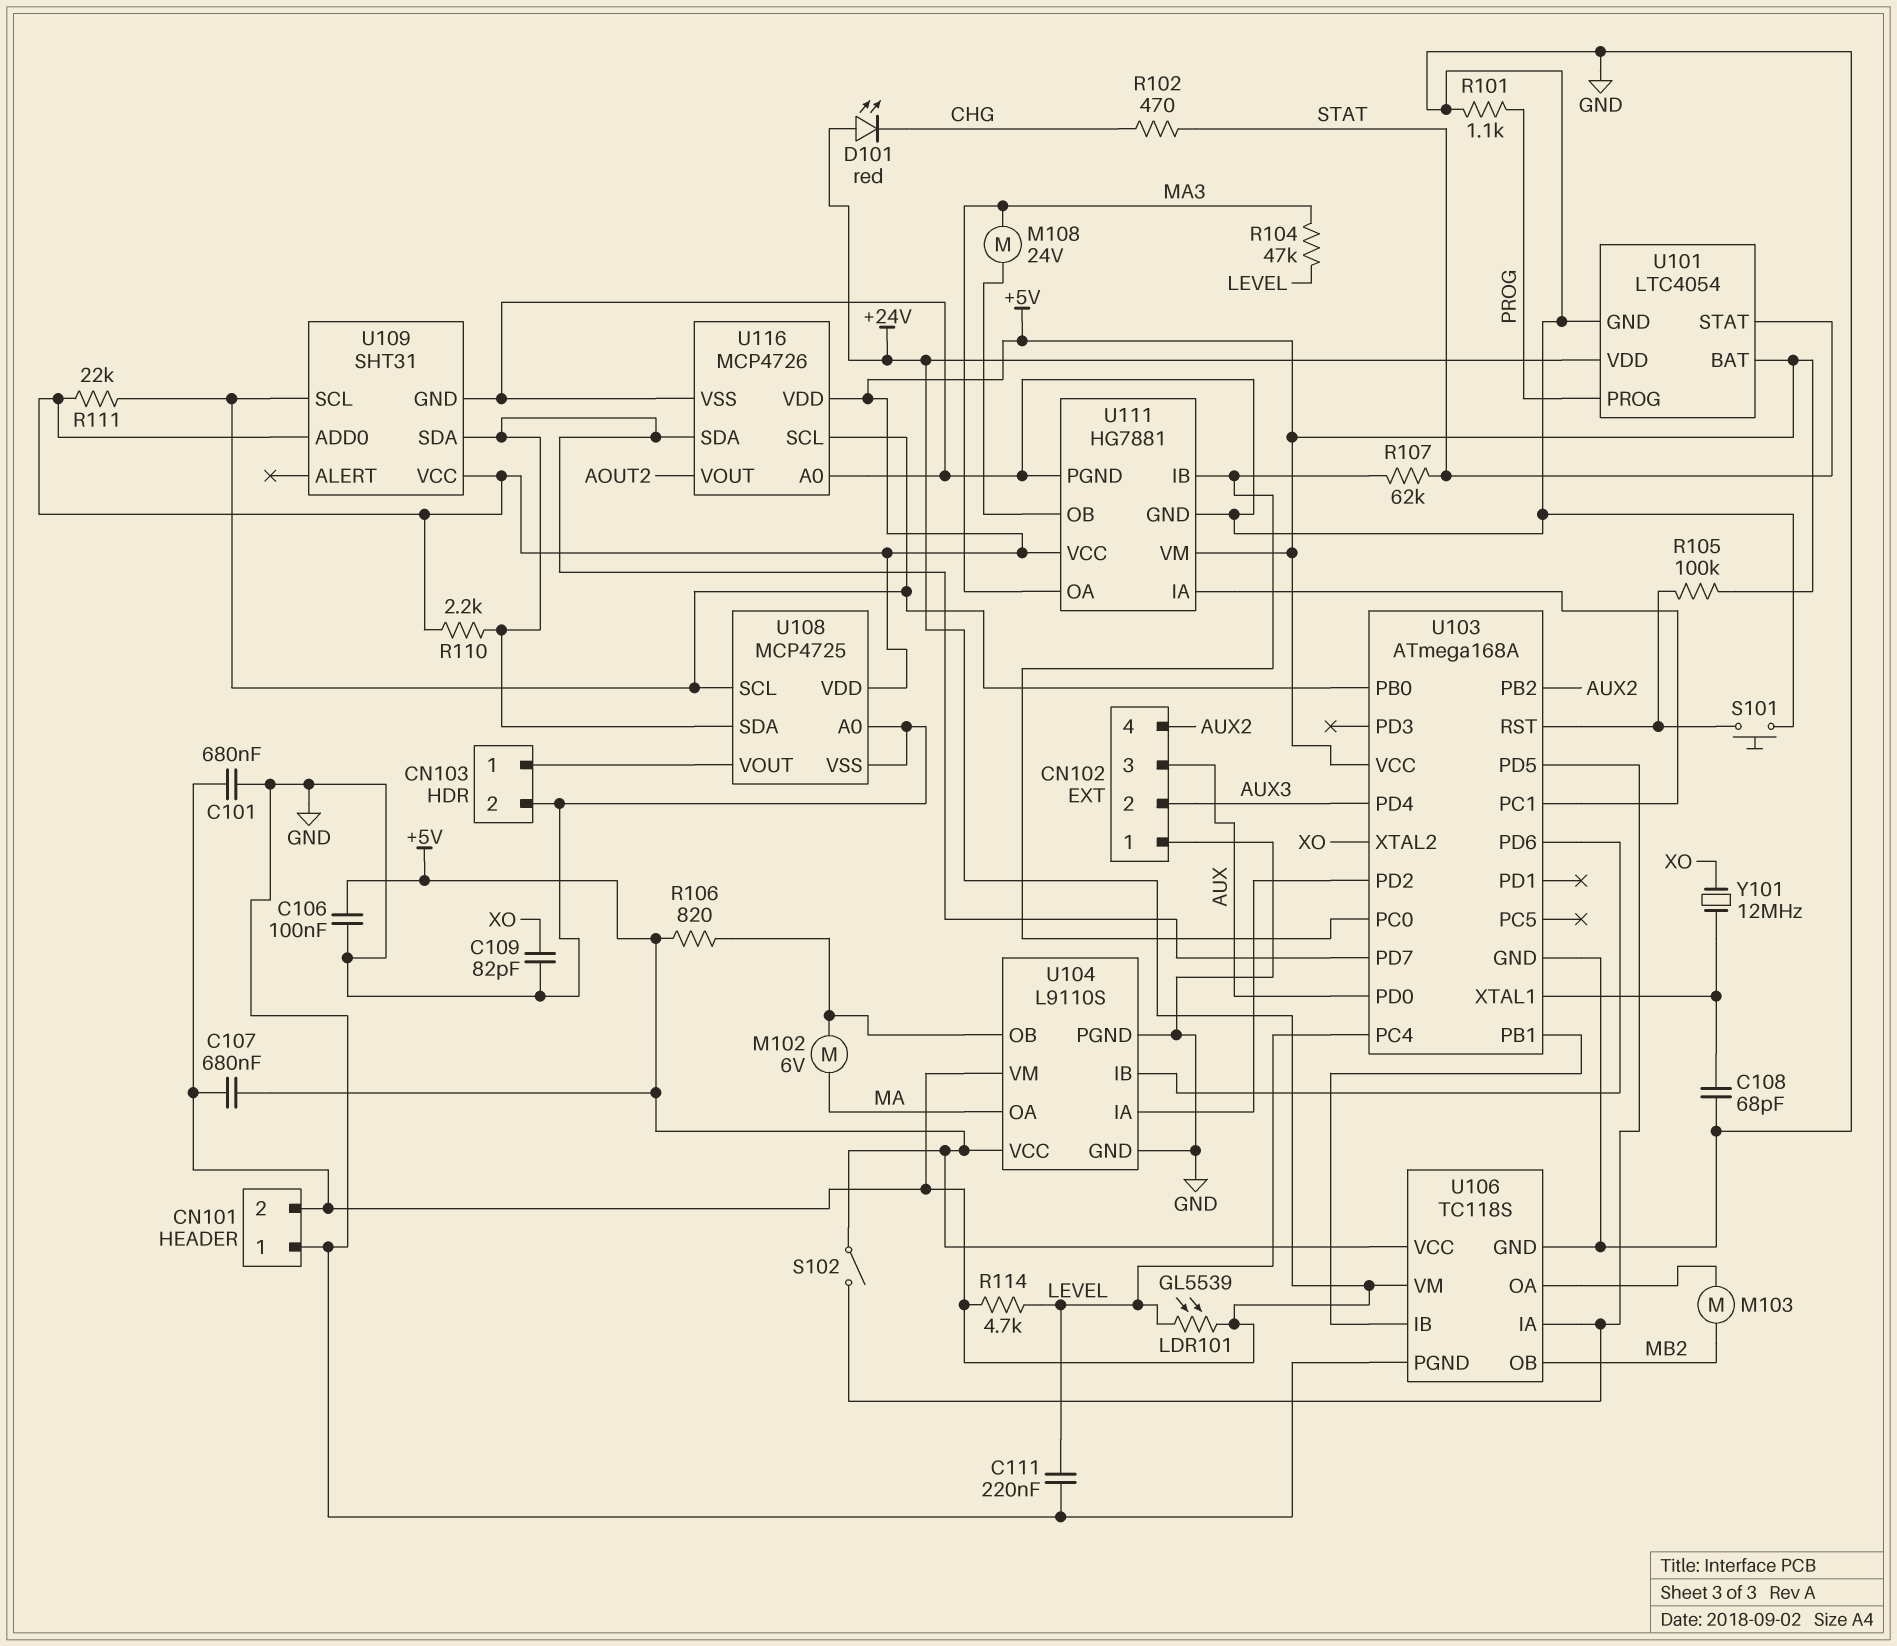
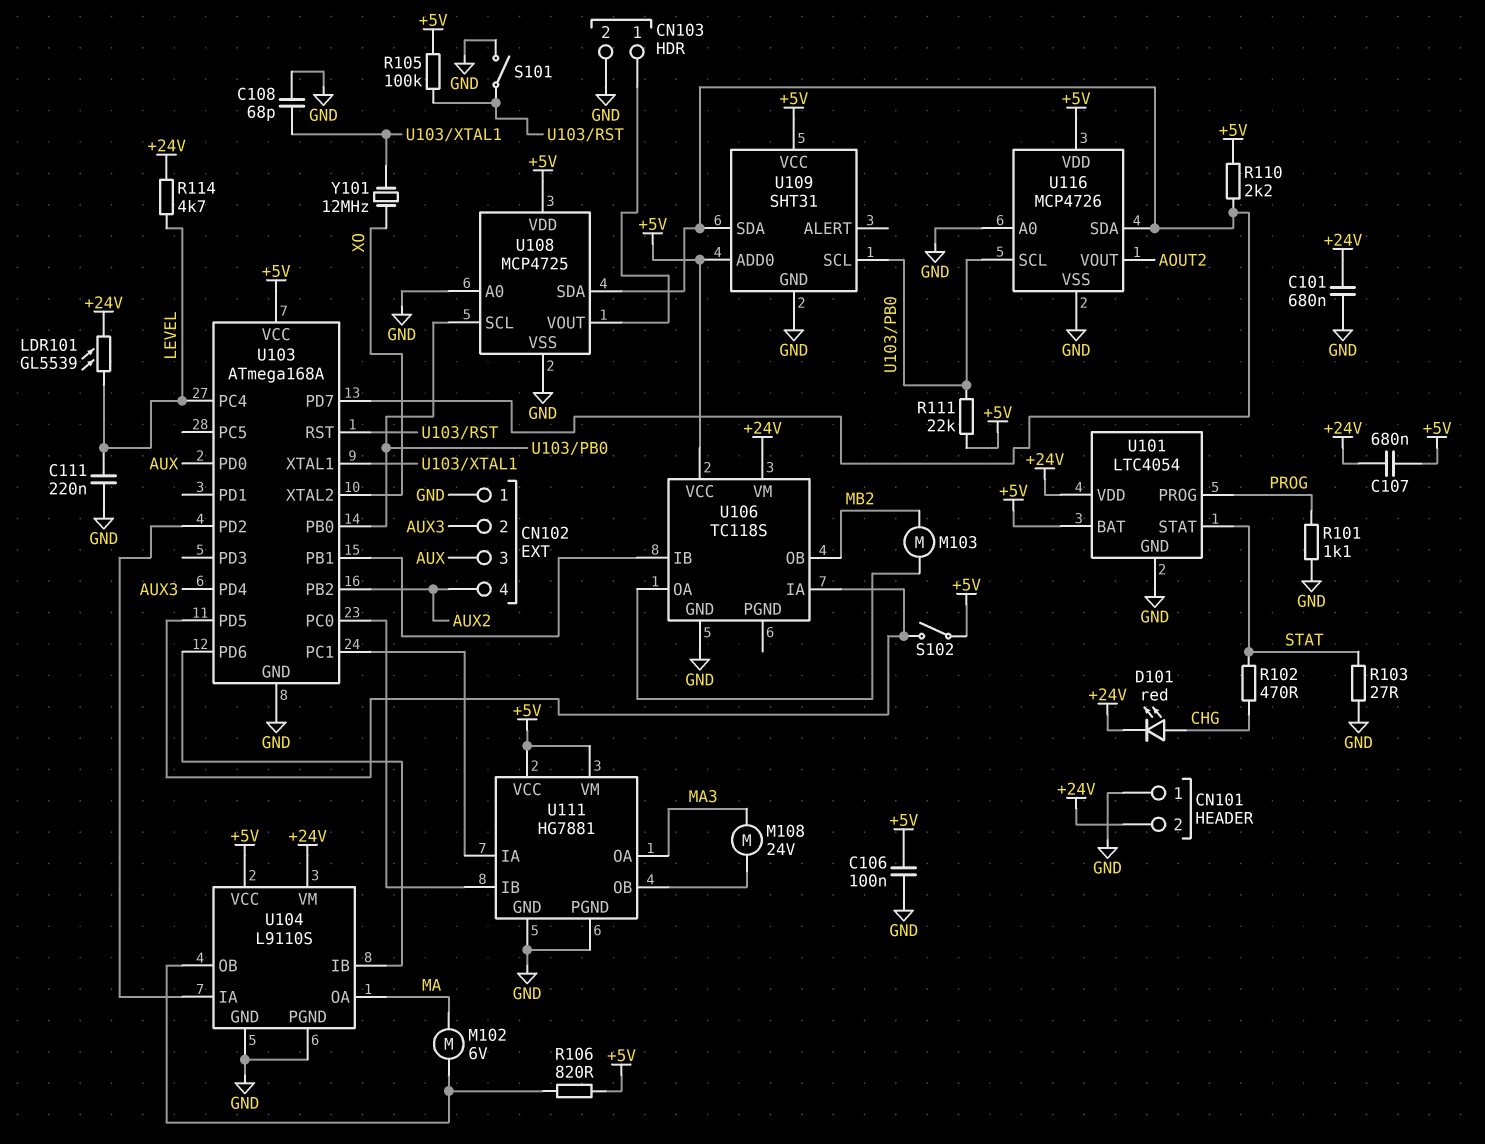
C109: 82pF (GND, XO) -> none
D101: LED red (A +24V, K CHG) -> LED red (A CHG, K +24V)
R103: none -> 27 (GND, STAT)
R104: 47k (LEVEL, MA3) -> none
R107: 62k (STAT, U103/PC0) -> none
S101: button (GND, U103/RST) -> switch (GND, U103/RST)
U106 pin PGND: GND -> none

